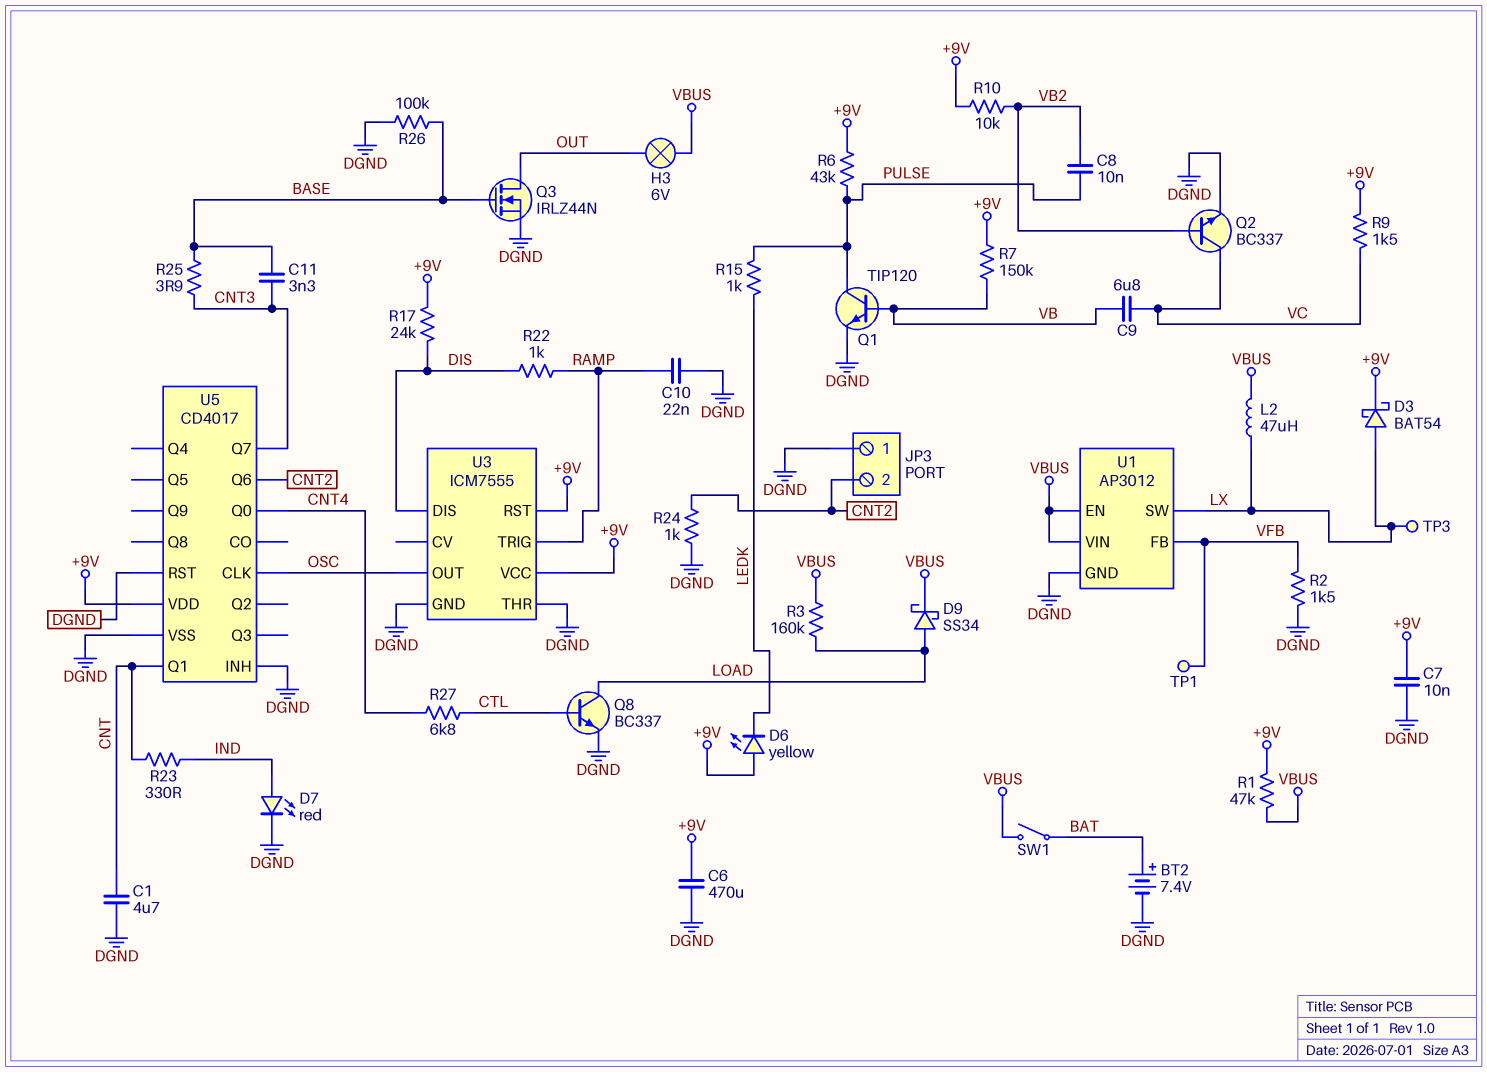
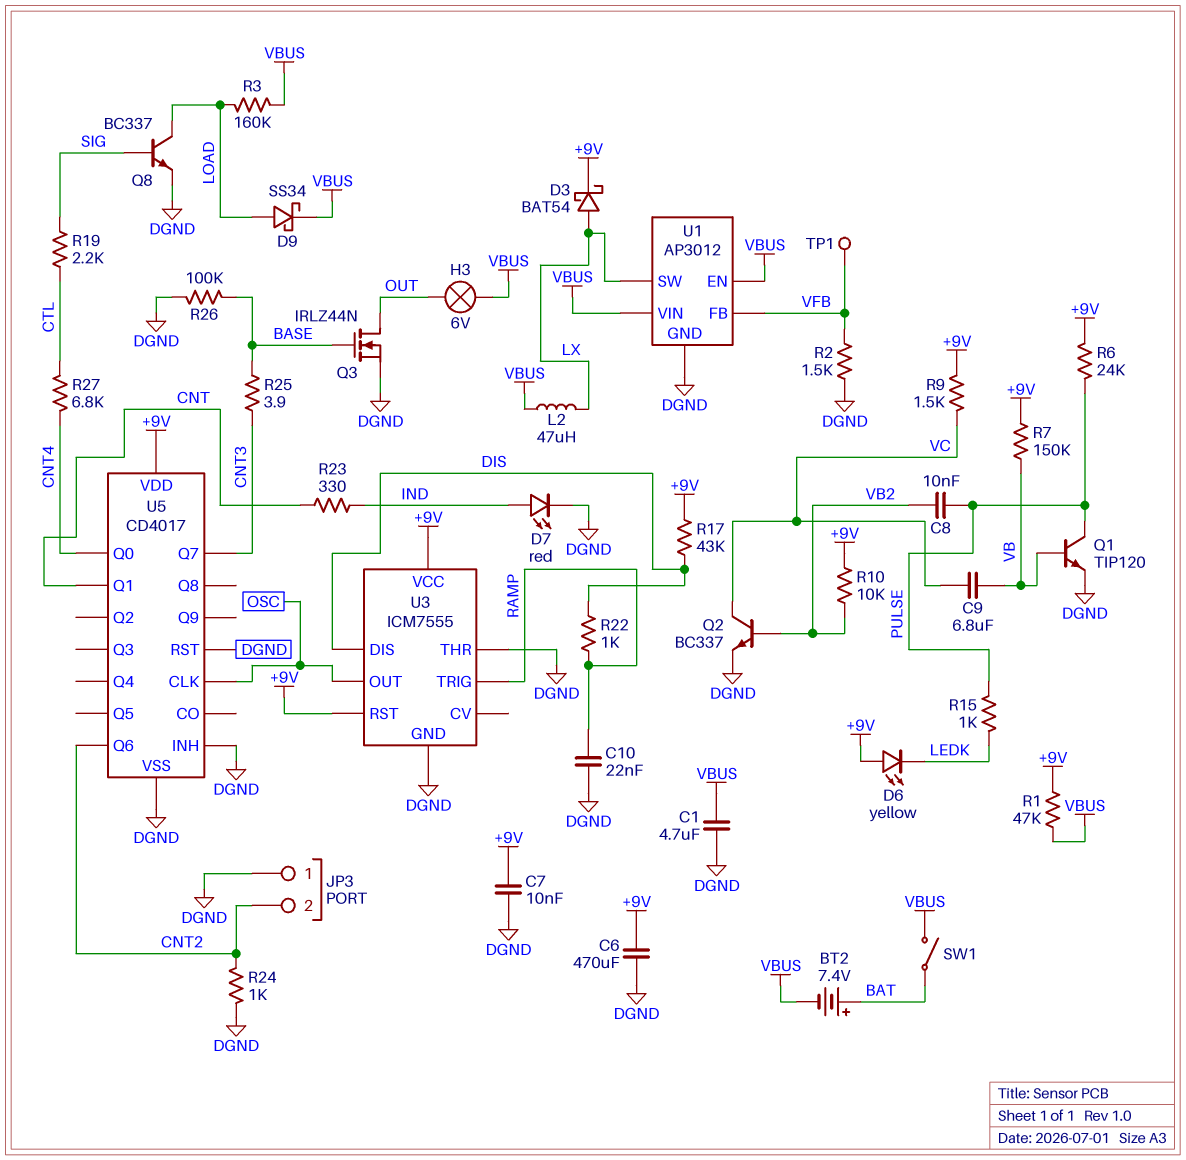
BT2: 7.4V (plus BAT, minus DGND) -> 7.4V (plus BAT, minus VBUS)
C1: 4.7uF (CNT, DGND) -> 4.7uF (DGND, VBUS)
C11: 3.3nF (BASE, CNT3) -> none
Q8: NPN BC337 (B CTL, C LOAD, E DGND) -> NPN BC337 (B SIG, C LOAD, E DGND)
R6: 43k (+9V, PULSE) -> 24k (+9V, PULSE)
R17: 24k (+9V, DIS) -> 43k (+9V, DIS)
R19: none -> 2.2k (CTL, SIG)
TP3: test point (LX) -> none

